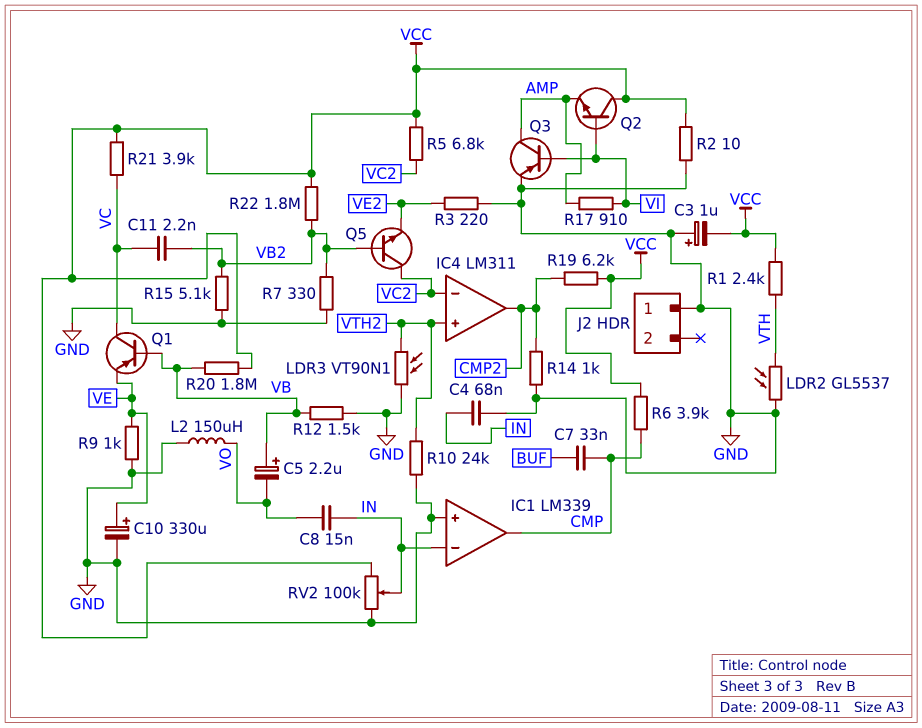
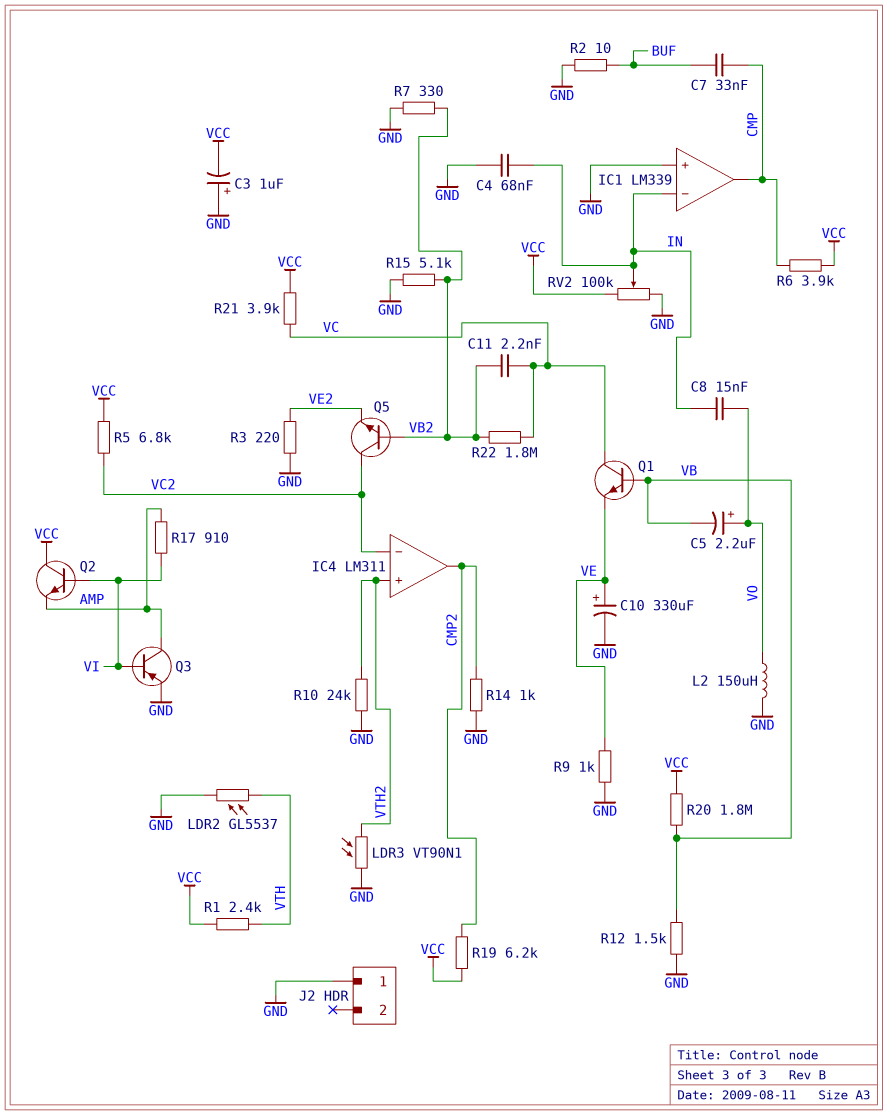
C5: 2.2uF (plus VB, minus VO) -> 2.2uF (plus VO, minus VB)
Q1: PNP (B VB, C VC, E VE) -> NPN (B VB, C VC, E VE)
R2: 10 (GND, VCC) -> 10 (BUF, GND)
R22: 1.8M (VB2, VCC) -> 1.8M (VB2, VC)

